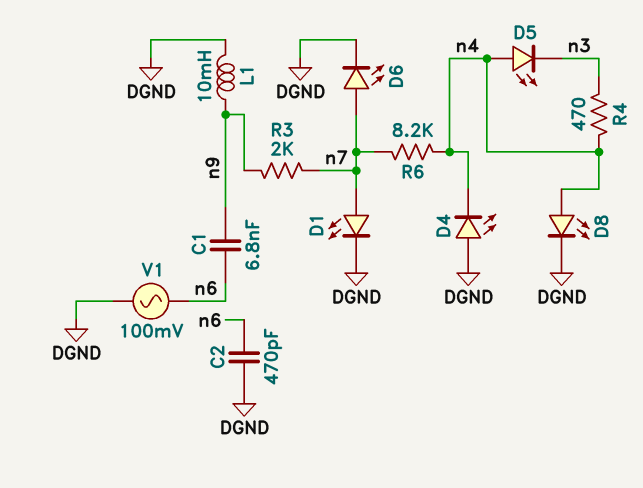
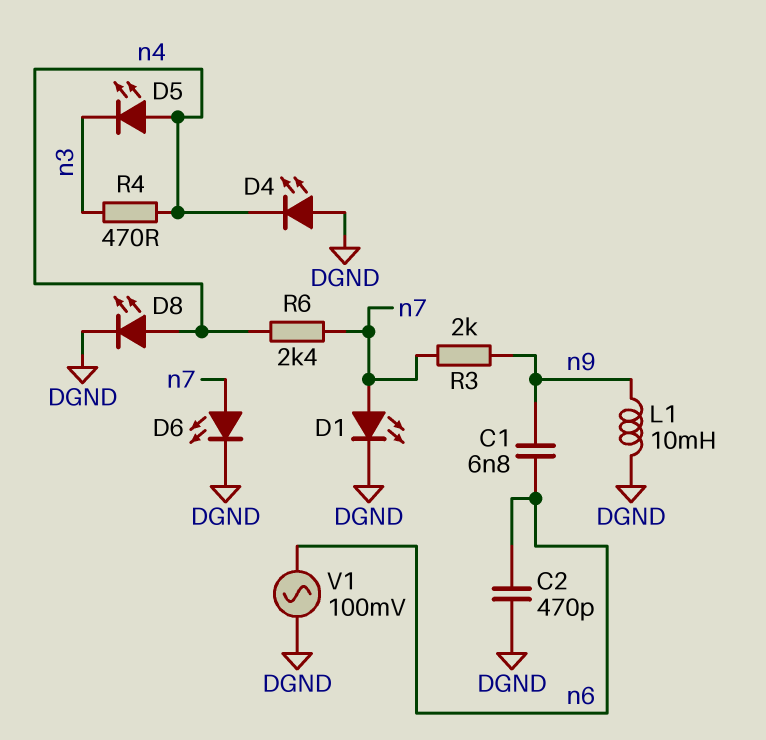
R6: 8.2k (n4, n7) -> 2.4k (n4, n7)

